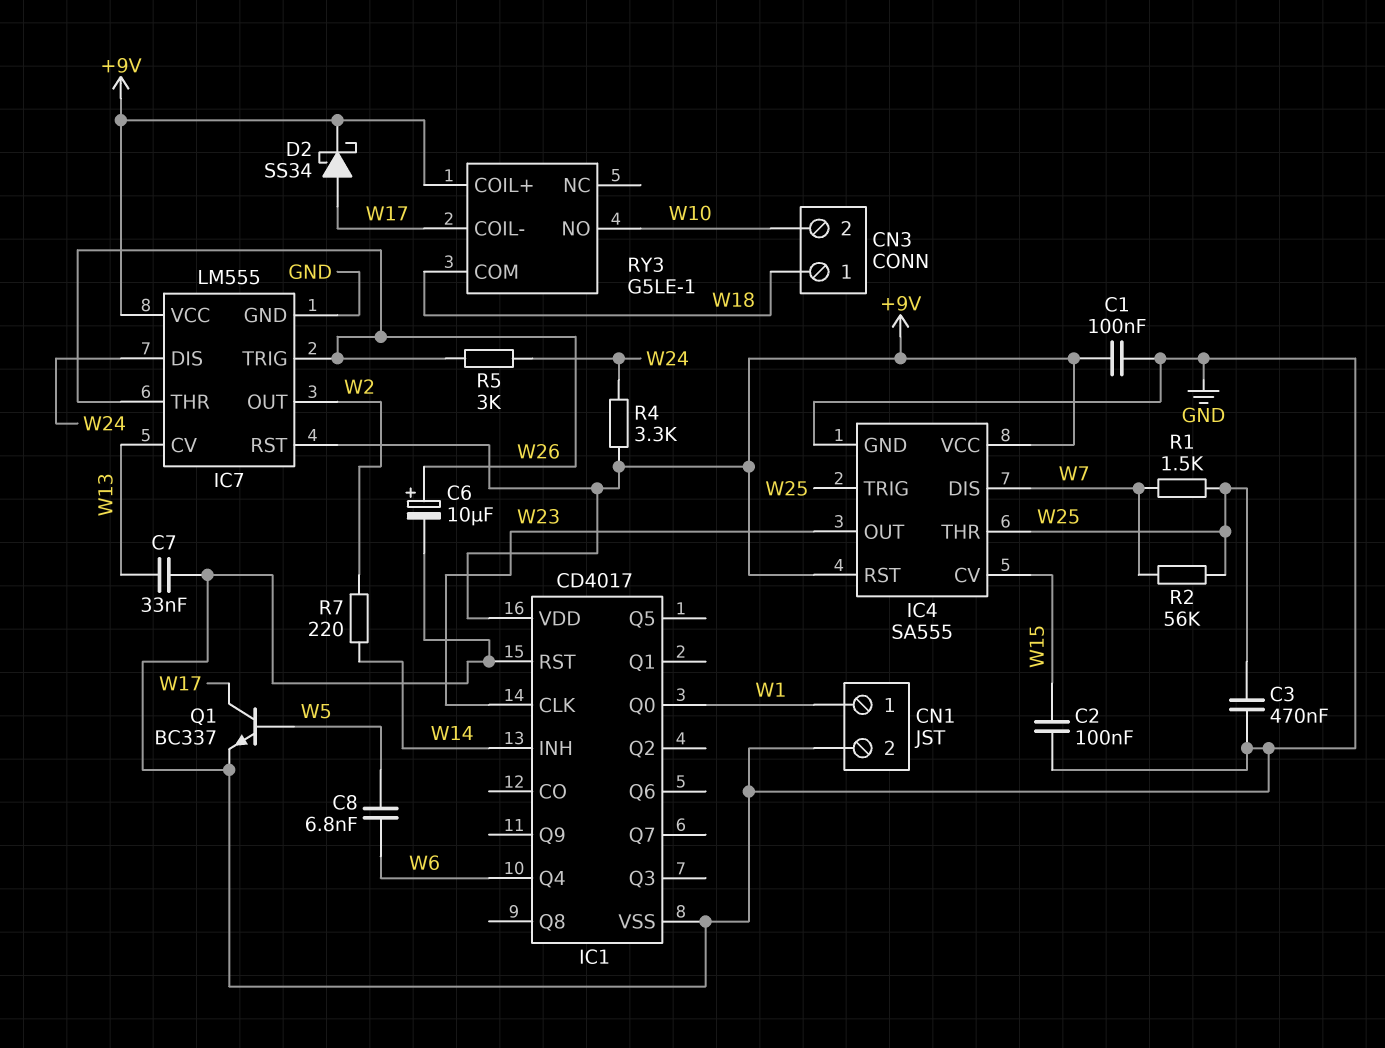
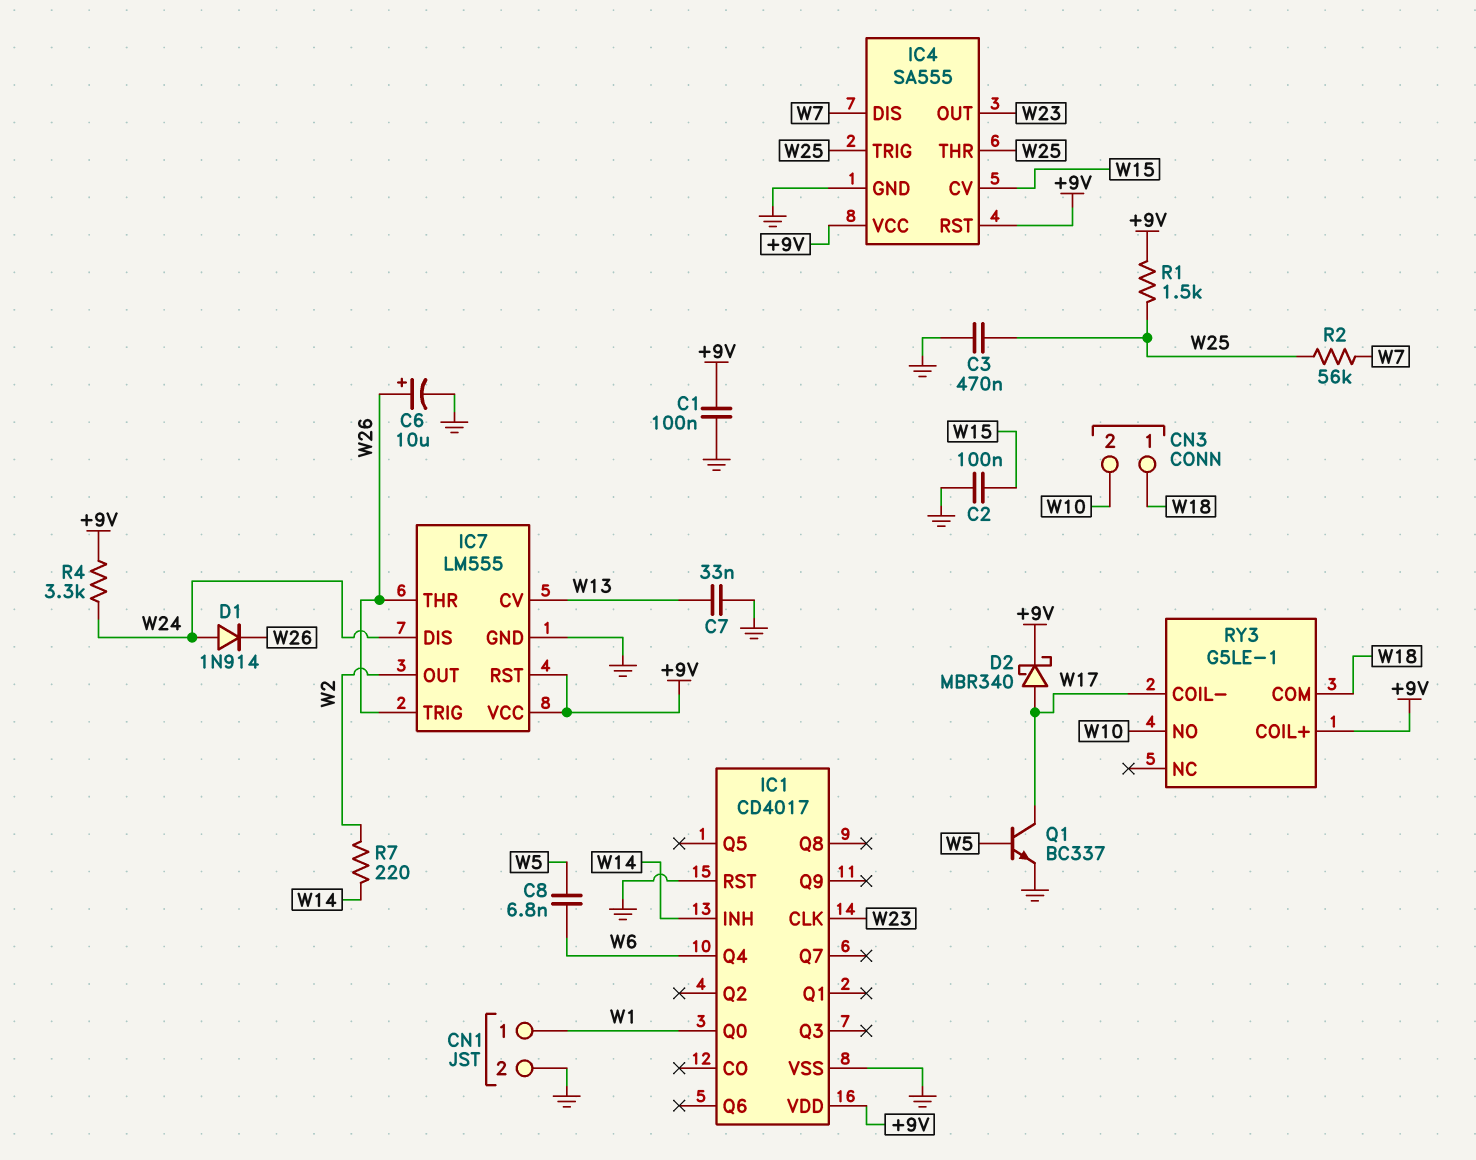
D1: none -> diode 1N914 (A W24, K W26)
D2: schottky SS34 (A W17, K +9V) -> schottky MBR340 (A W17, K +9V)
R1: 1.5k (W7, W25) -> 1.5k (+9V, W25)
R5: 3k (W24, W26) -> none

